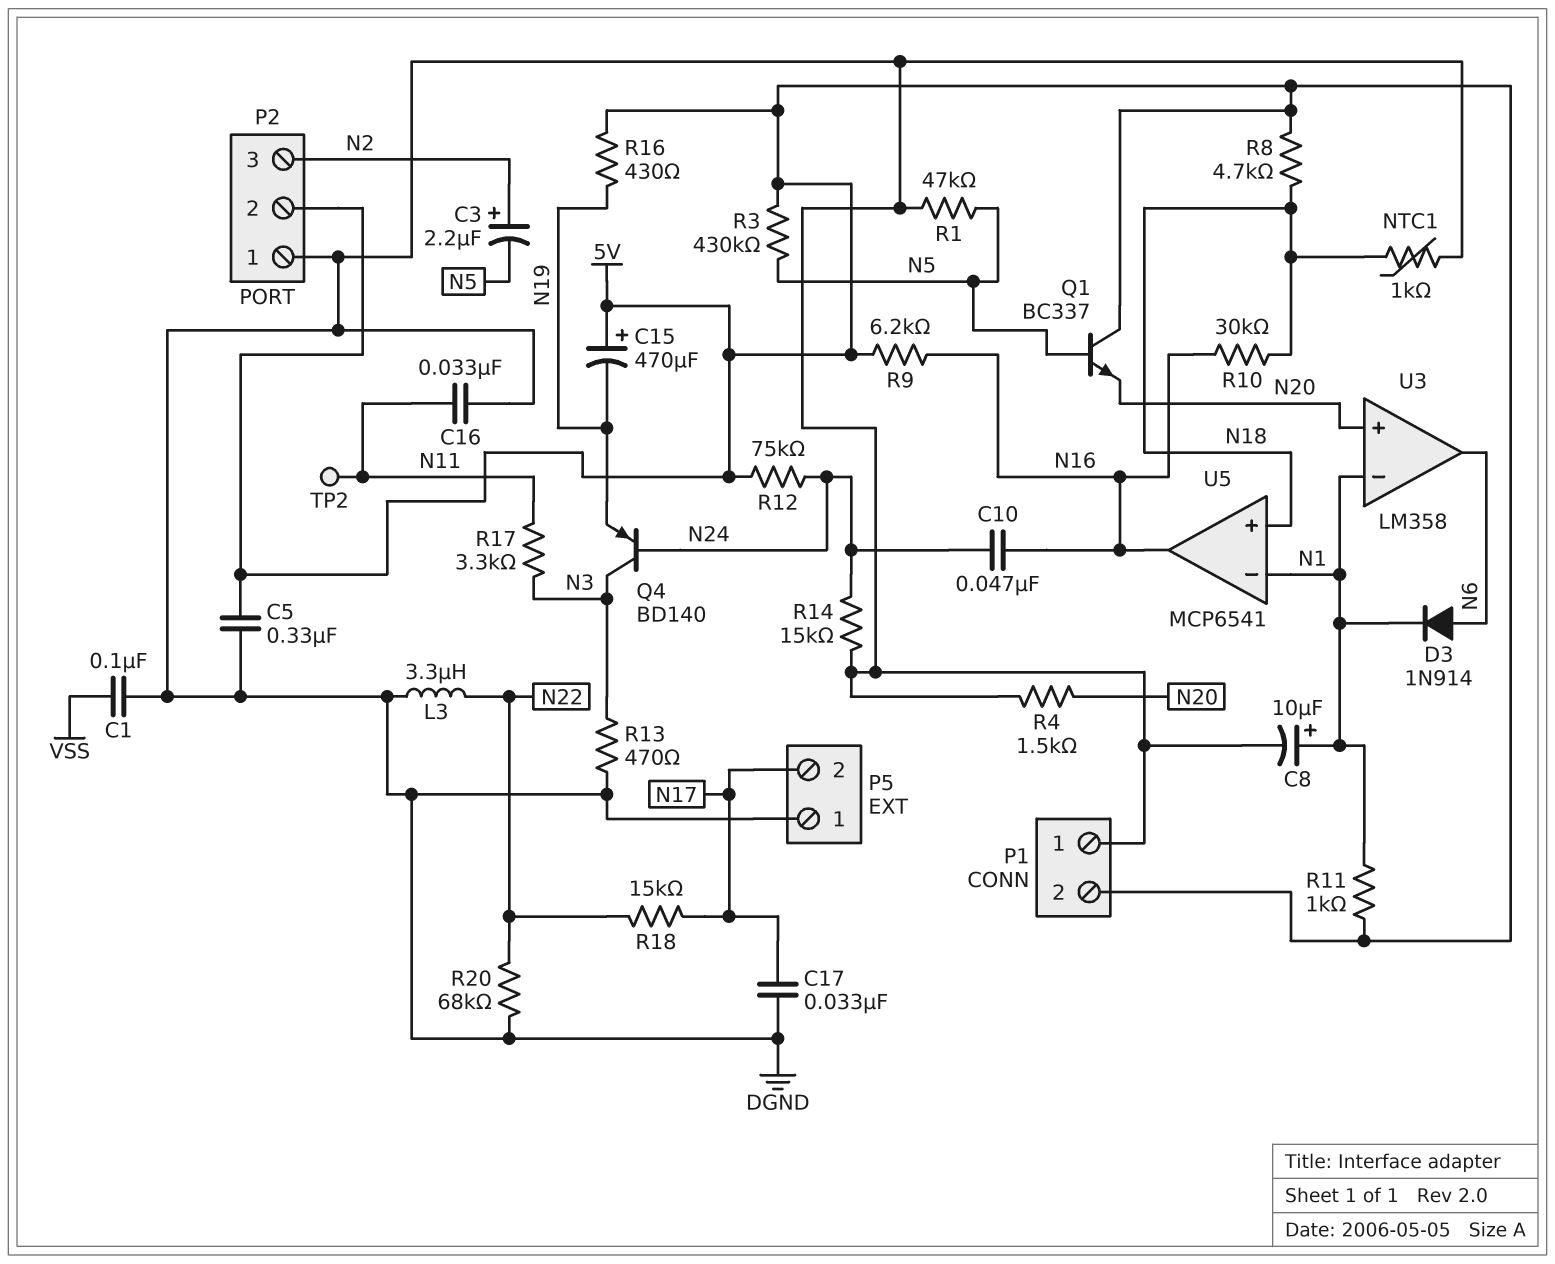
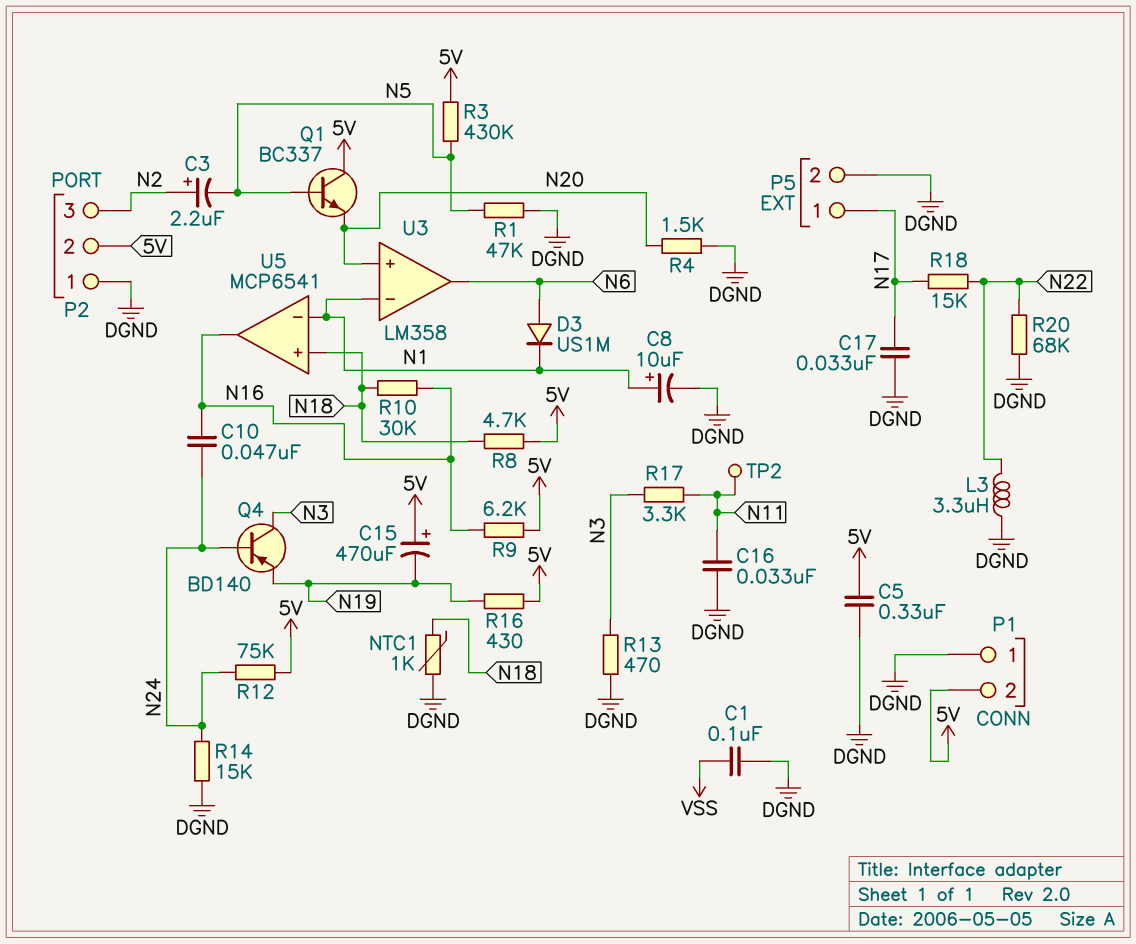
D3: diode 1N914 (A N6, K N1) -> diode US1M (A N6, K N1)
P5 pin 1: DGND -> N17
P5 pin 2: N17 -> DGND
R11: 1k (5V, N1) -> none

